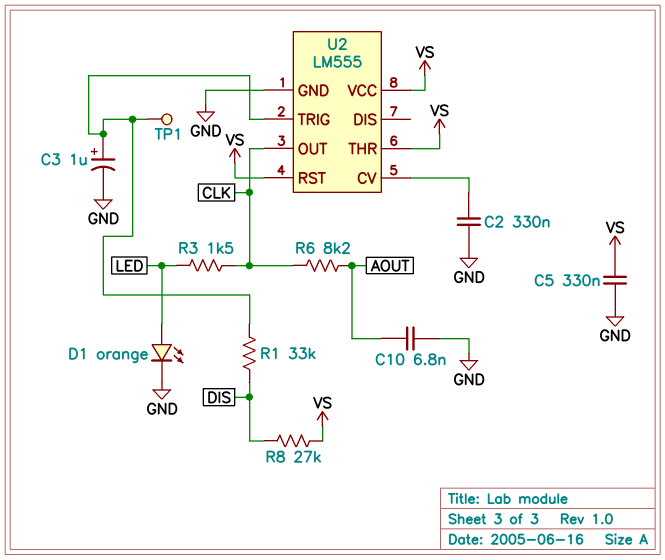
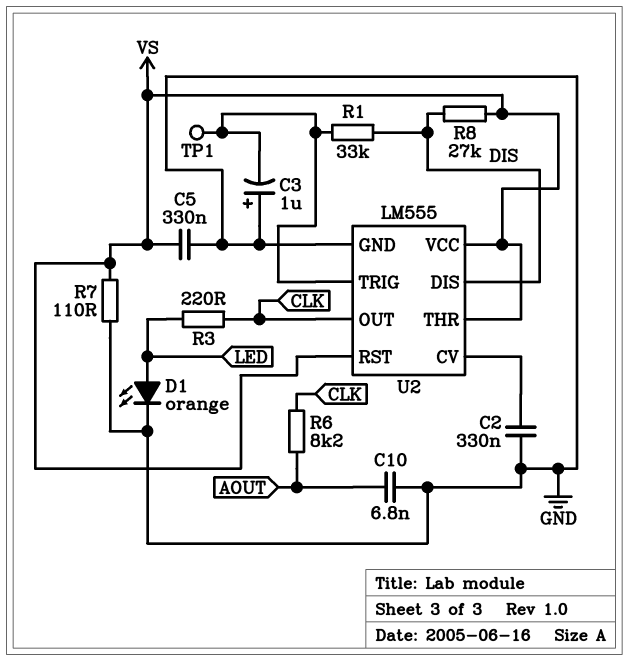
C3: 1uF (plus U2/TRIG, minus GND) -> 1uF (plus GND, minus U2/TRIG)
R3: 1.5k (CLK, LED) -> 220 (CLK, LED)
R7: none -> 110 (GND, VS)
U2 pin DIS: none -> DIS

